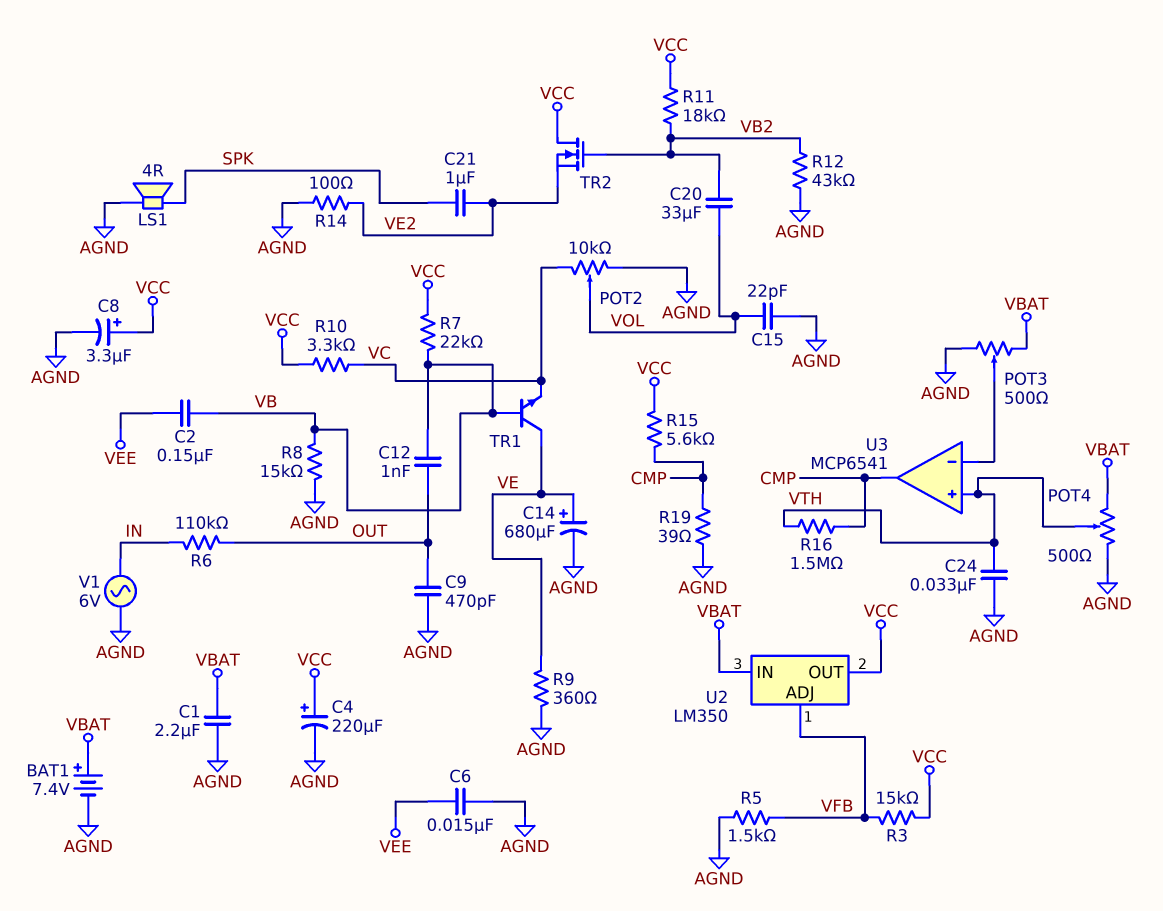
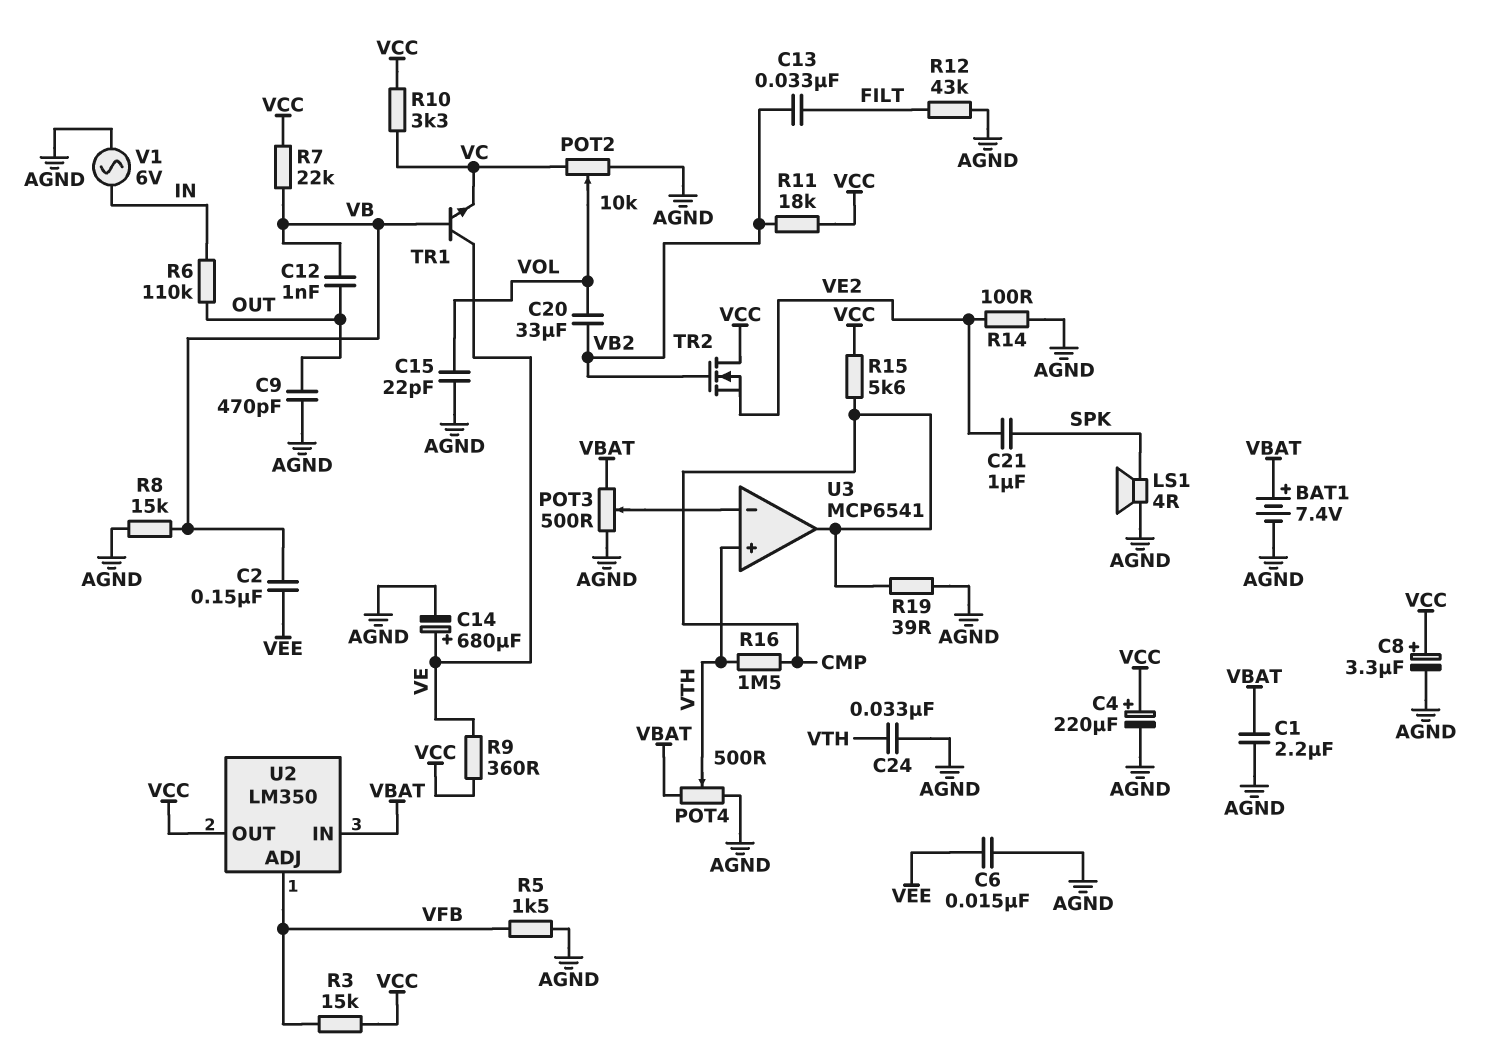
C13: none -> 33nF (FILT, VB2)
R9: 360 (AGND, VE) -> 360 (VCC, VE)
R12: 43k (AGND, VB2) -> 43k (AGND, FILT)

